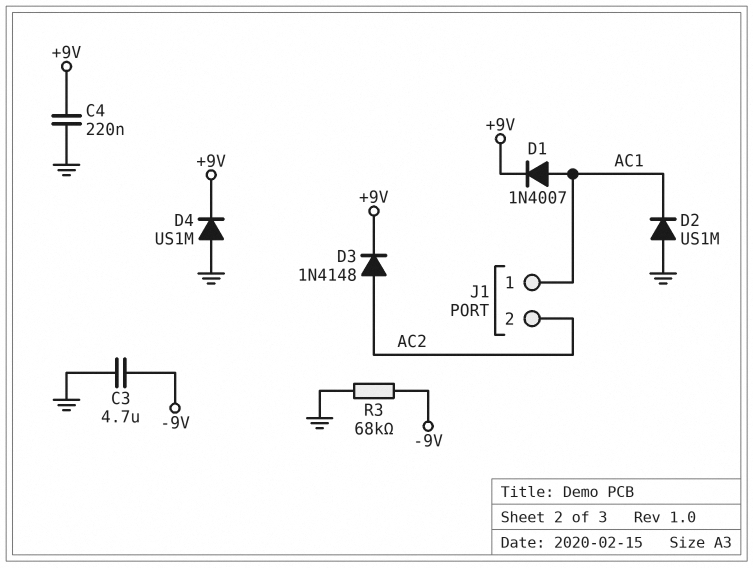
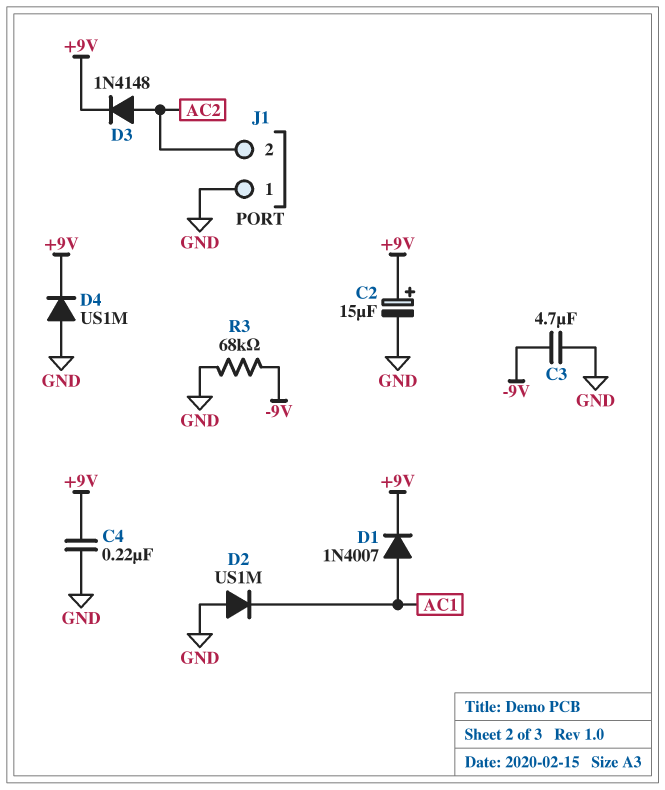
C2: none -> 15uF (plus +9V, minus GND)
J1 pin 1: AC1 -> GND

